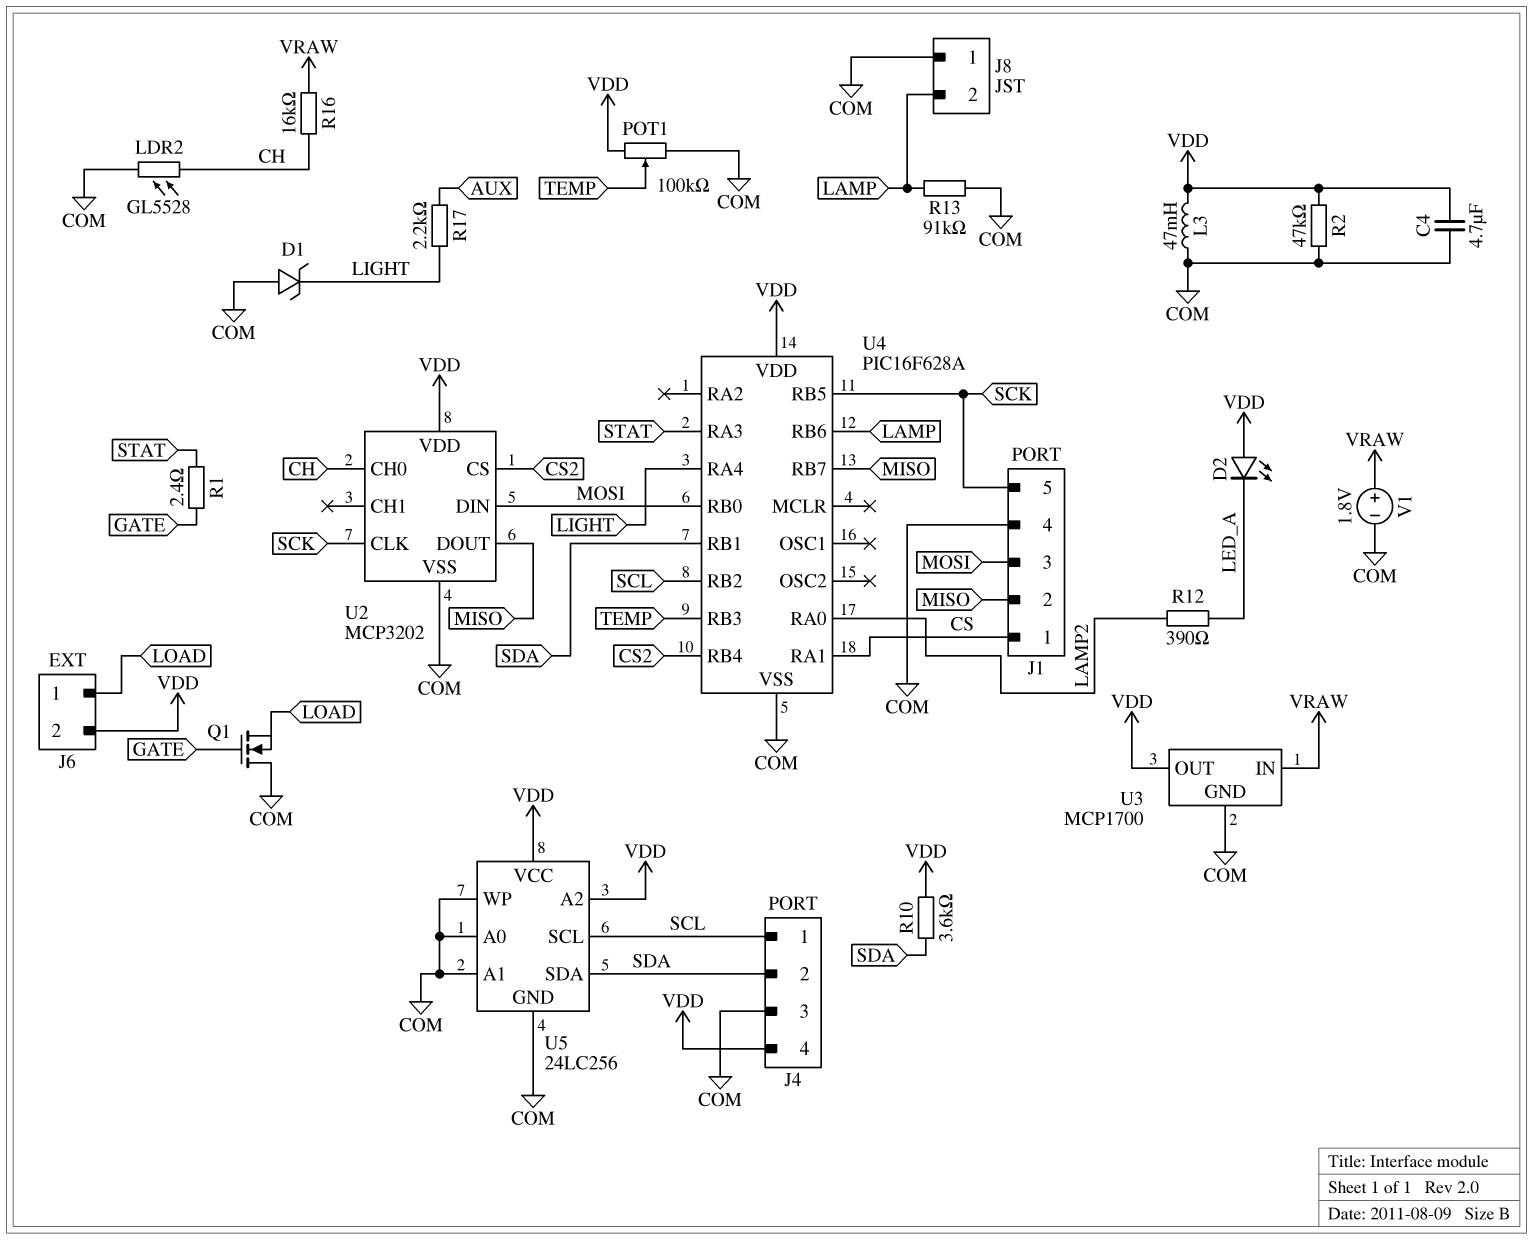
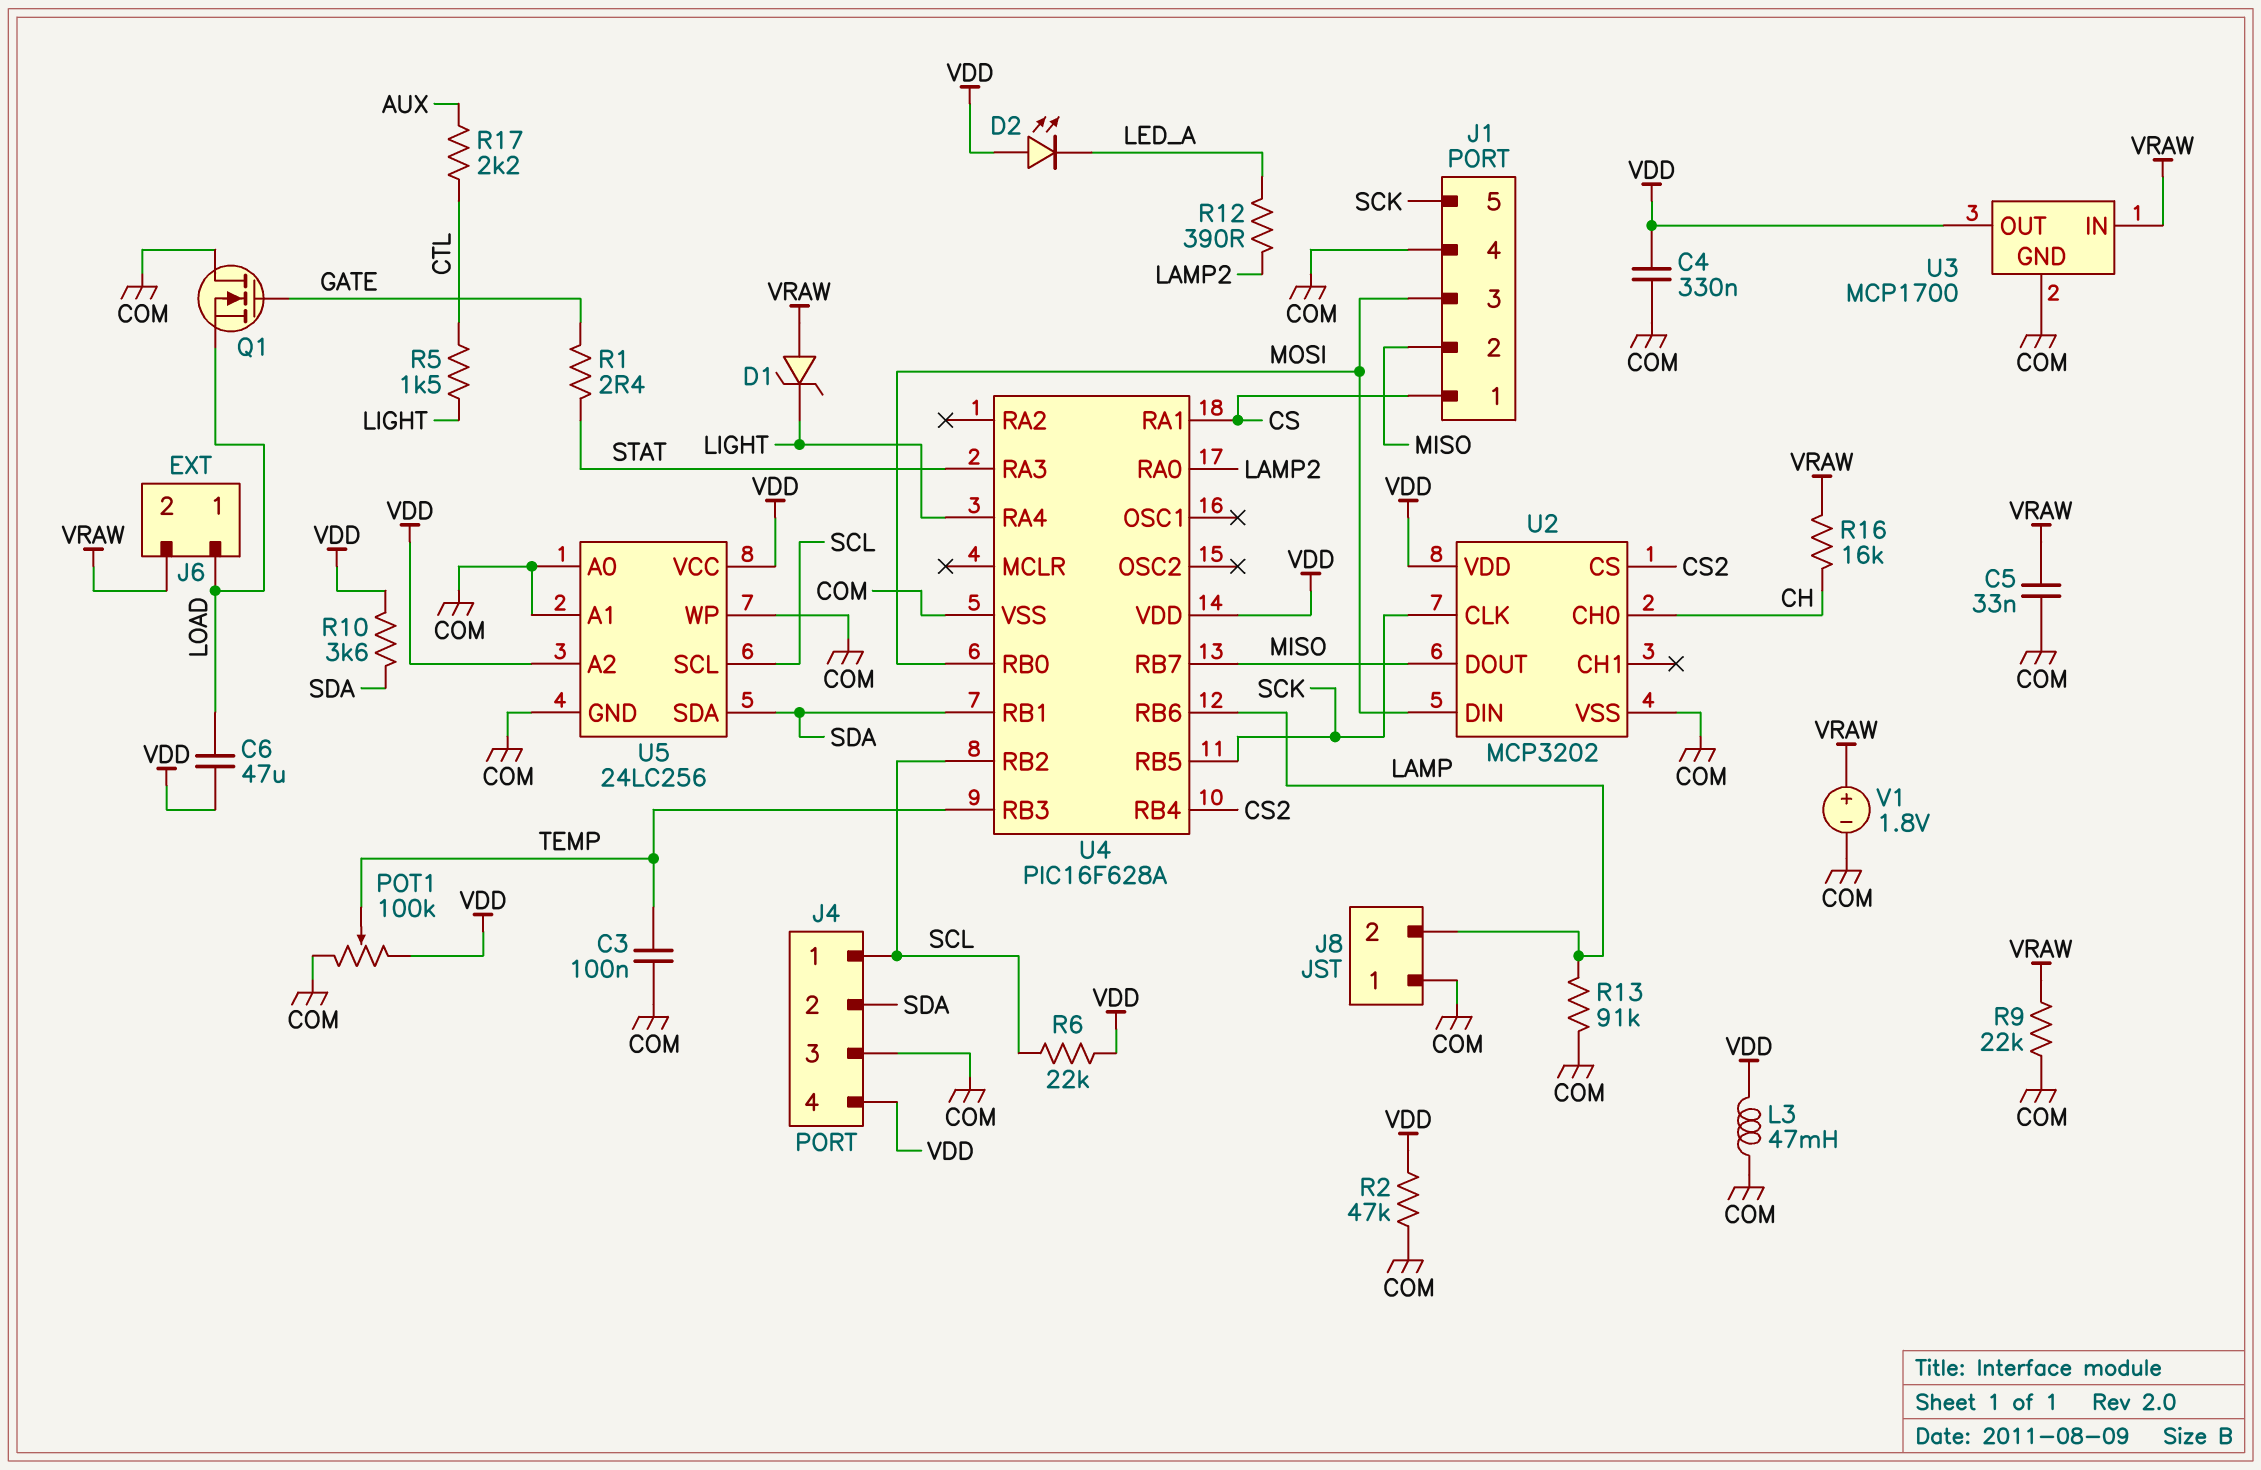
C3: none -> 100nF (COM, TEMP)
C4: 4.7uF (COM, VDD) -> 330nF (COM, VDD)
C5: none -> 33nF (COM, VRAW)
C6: none -> 47uF (LOAD, VDD)
D1: zener (A COM, K LIGHT) -> zener (A VRAW, K LIGHT)
J6 pin 2: VDD -> VRAW
LDR2: GL5528 (CH, COM) -> none
R5: none -> 1.5k (CTL, LIGHT)
R6: none -> 22k (SCL, VDD)
R9: none -> 22k (COM, VRAW)
R17: 2.2k (AUX, LIGHT) -> 2.2k (AUX, CTL)

